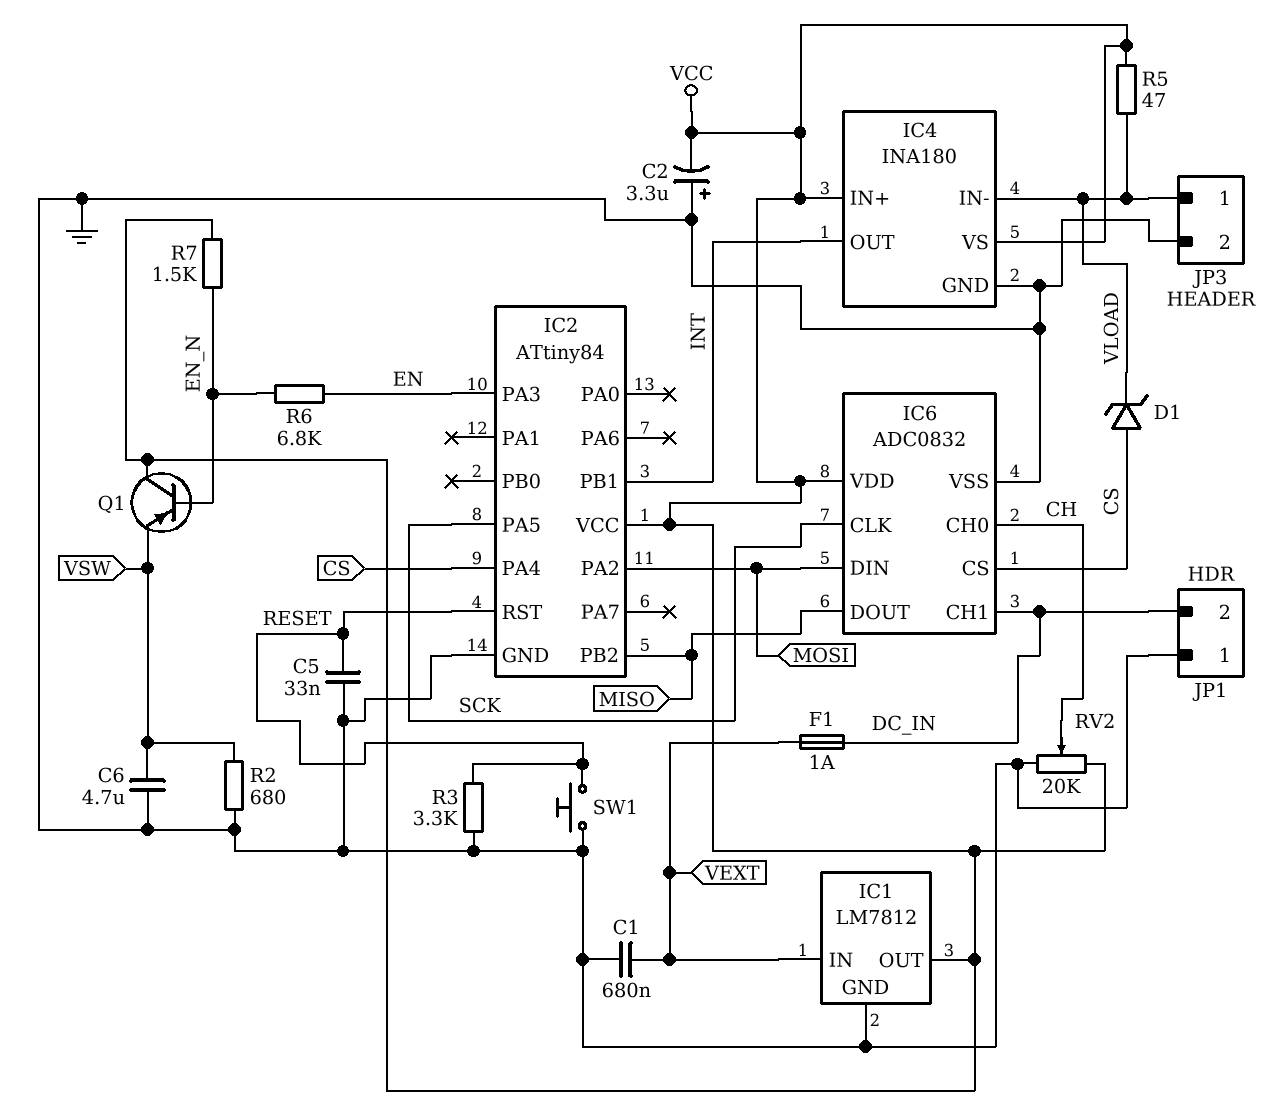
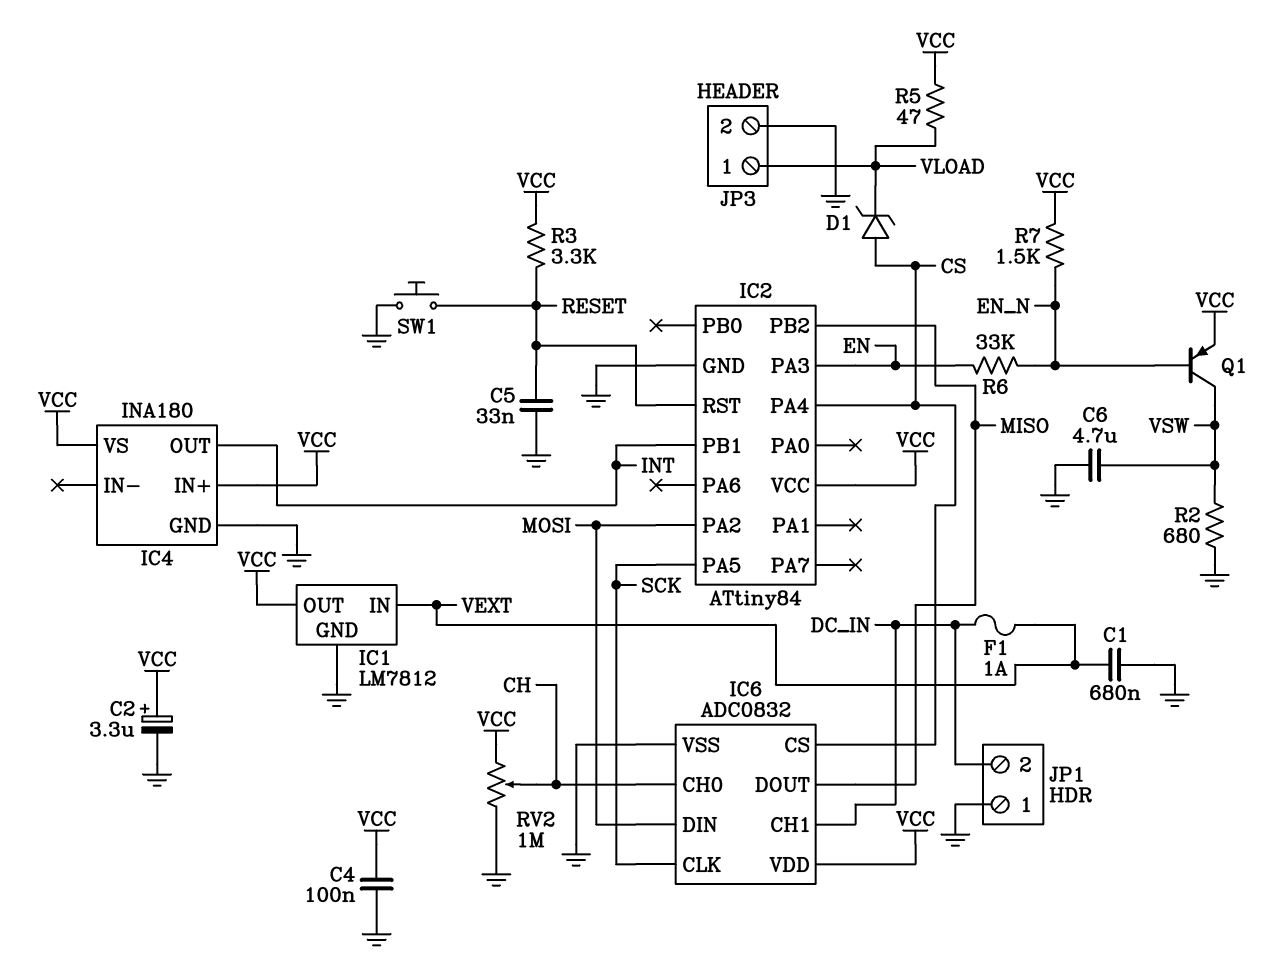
C2: 3.3uF (plus GND, minus VCC) -> 3.3uF (plus VCC, minus GND)
C4: none -> 100nF (GND, VCC)
IC4 pin IN-: VLOAD -> none
Q1: PNP (B EN_N, C VCC, E VSW) -> PNP (B EN_N, C VSW, E VCC)
R3: 3.3k (GND, RESET) -> 3.3k (RESET, VCC)
R6: 6.8k (EN, EN_N) -> 33k (EN, EN_N)
RV2: 20k (GND, VCC, wiper CH) -> 1M (GND, VCC, wiper CH)

